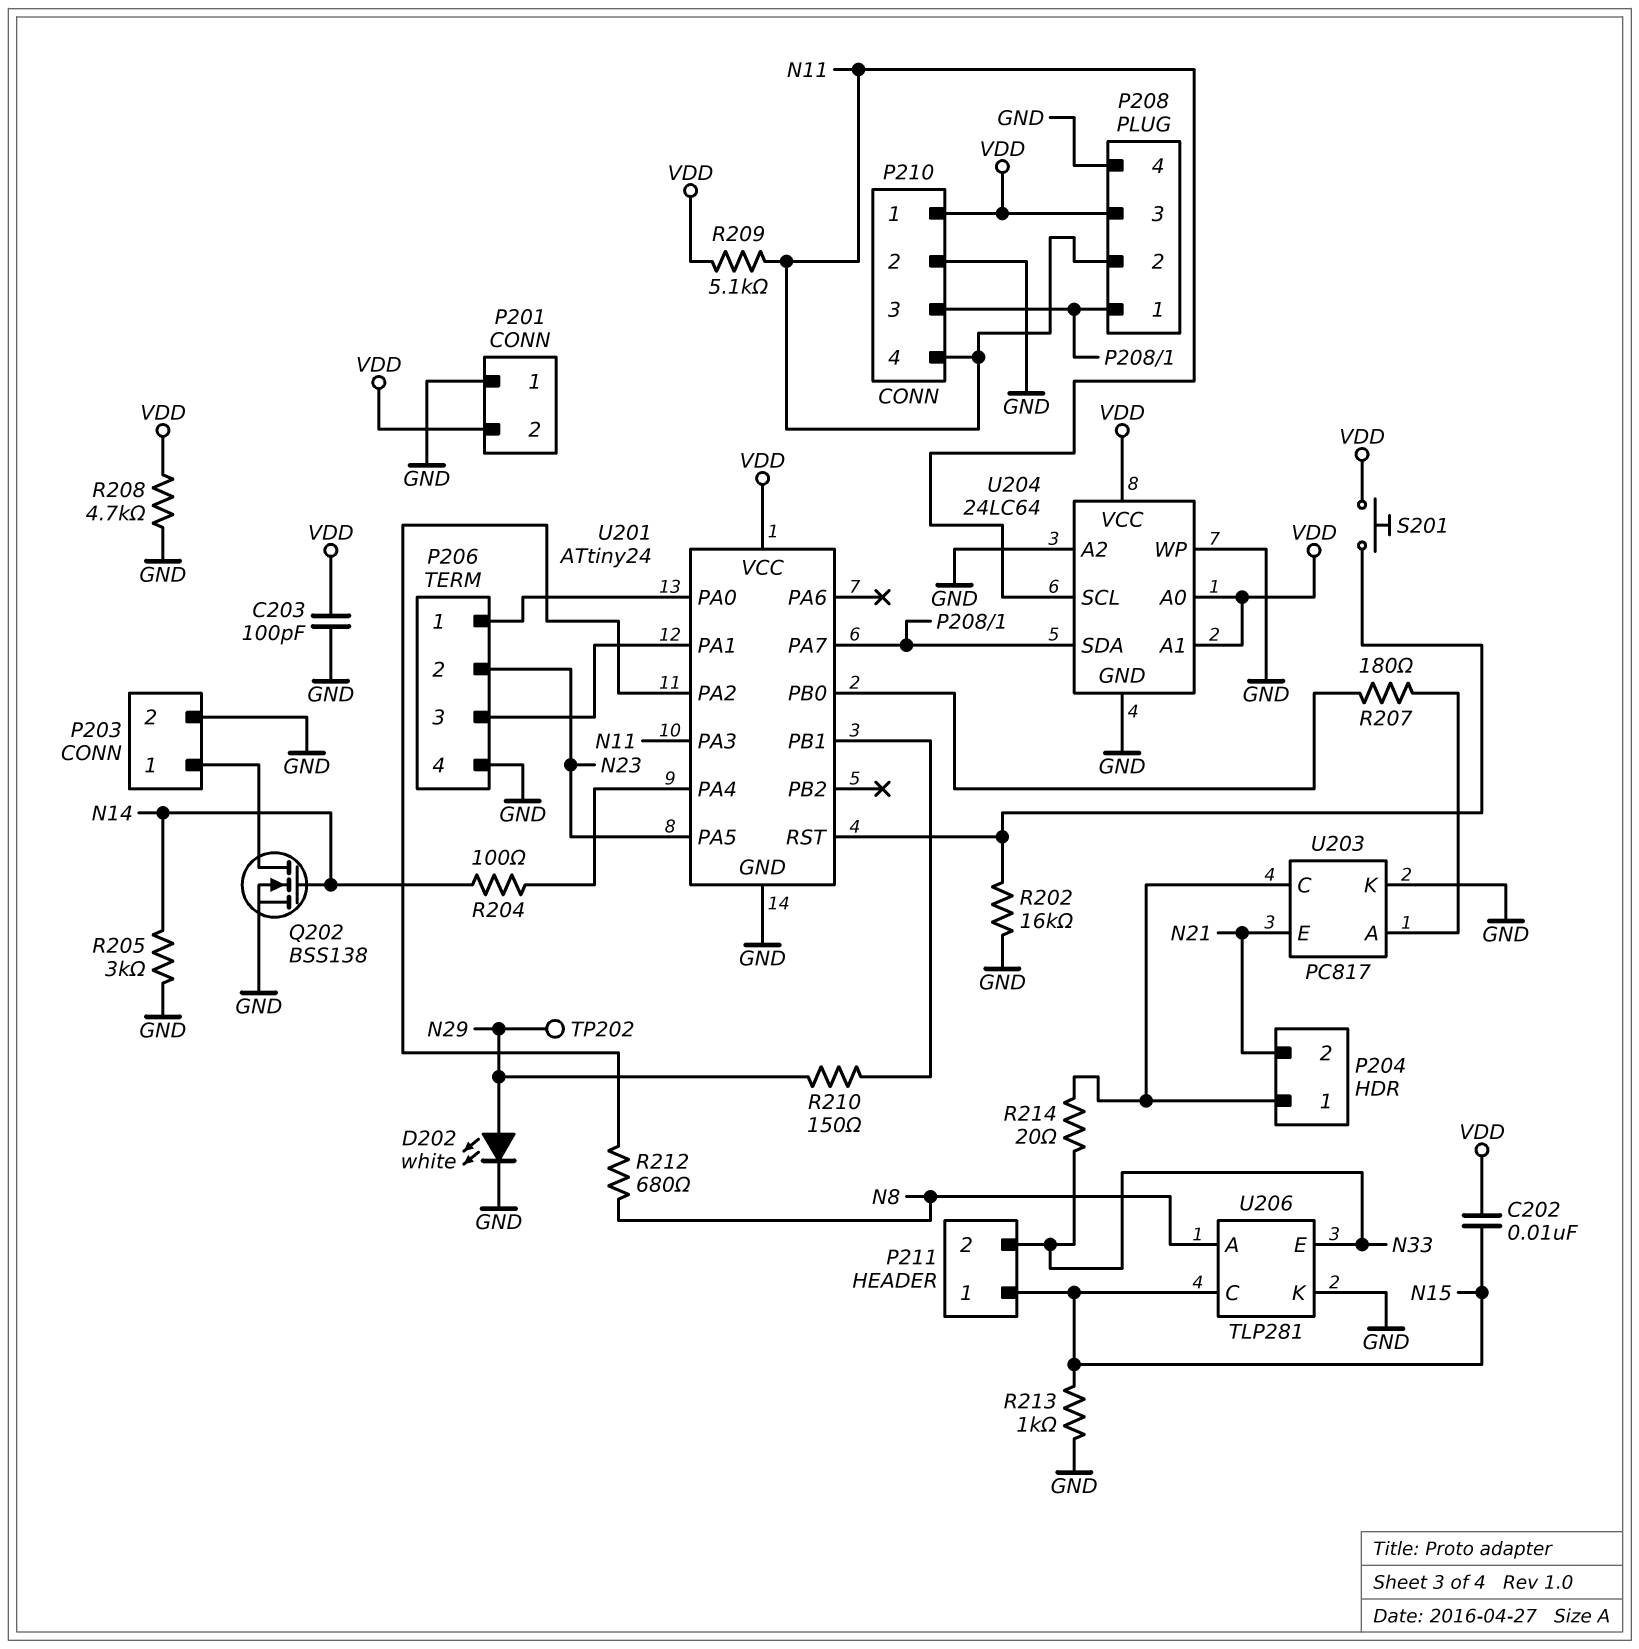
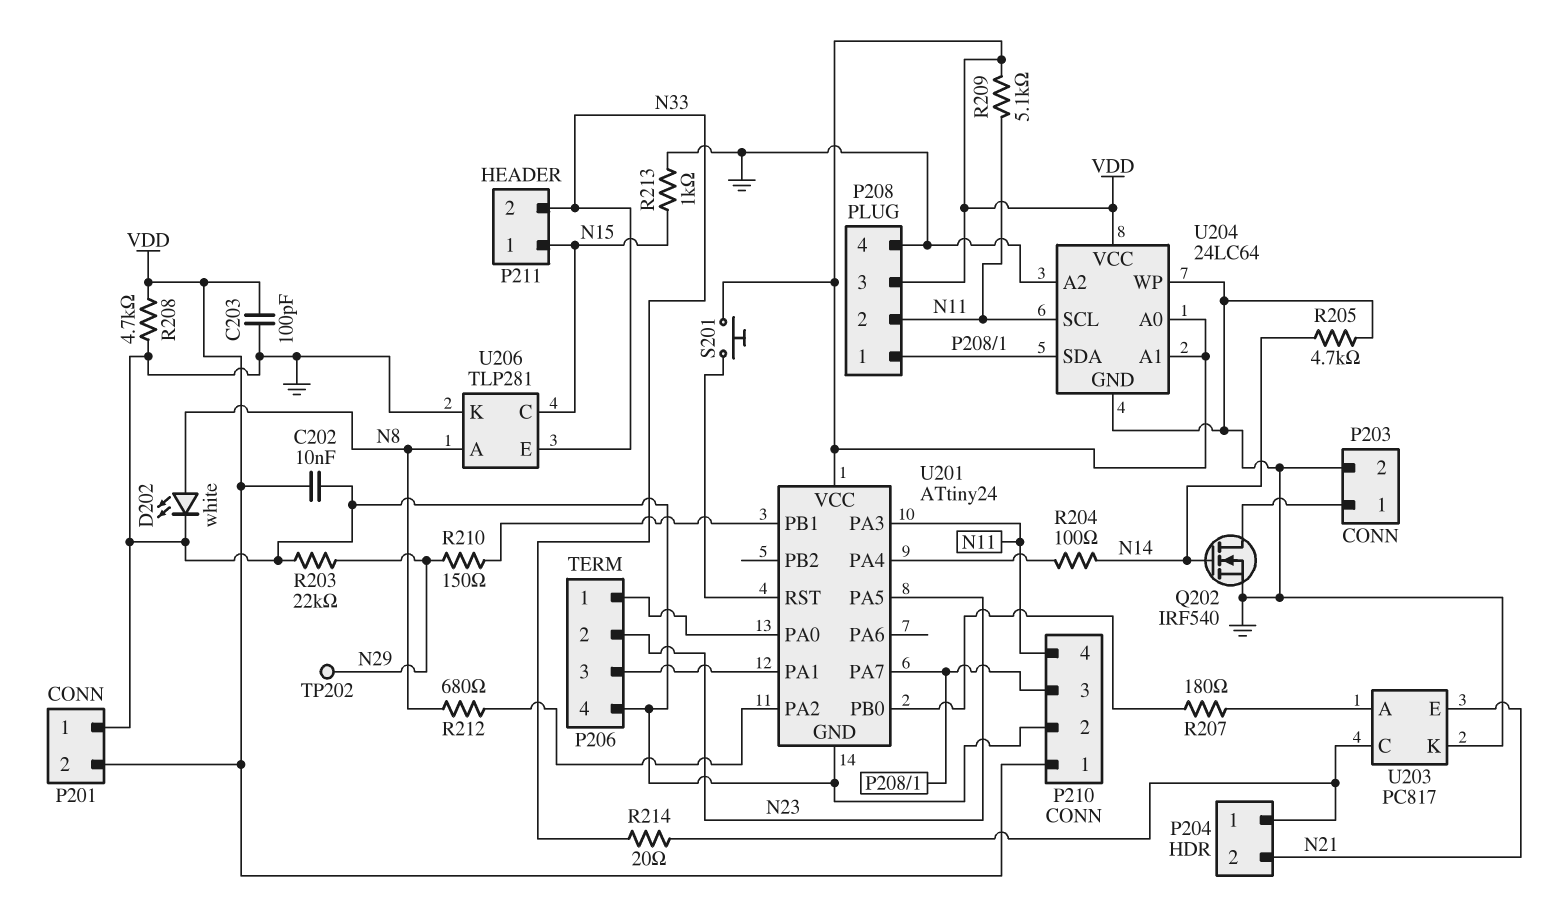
C202: 10nF (N15, VDD) -> 10nF (GND, VDD)
D202: LED white (A N29, K GND) -> LED white (A N8, K GND)
Q202: NMOS BSS138 (G N14, D P203/1, S GND) -> NMOS IRF540 (G N14, D P203/1, S GND)
R202: 16k (GND, U201/RST) -> none
R203: none -> 22k (GND, N29)
R205: 3k (GND, N14) -> 4.7k (GND, N14)

